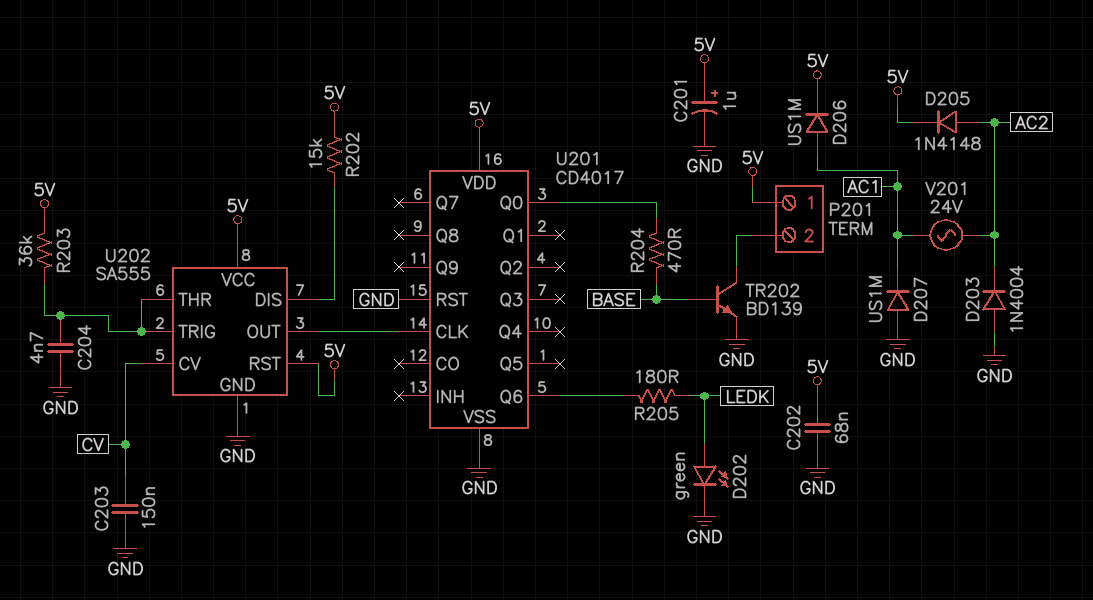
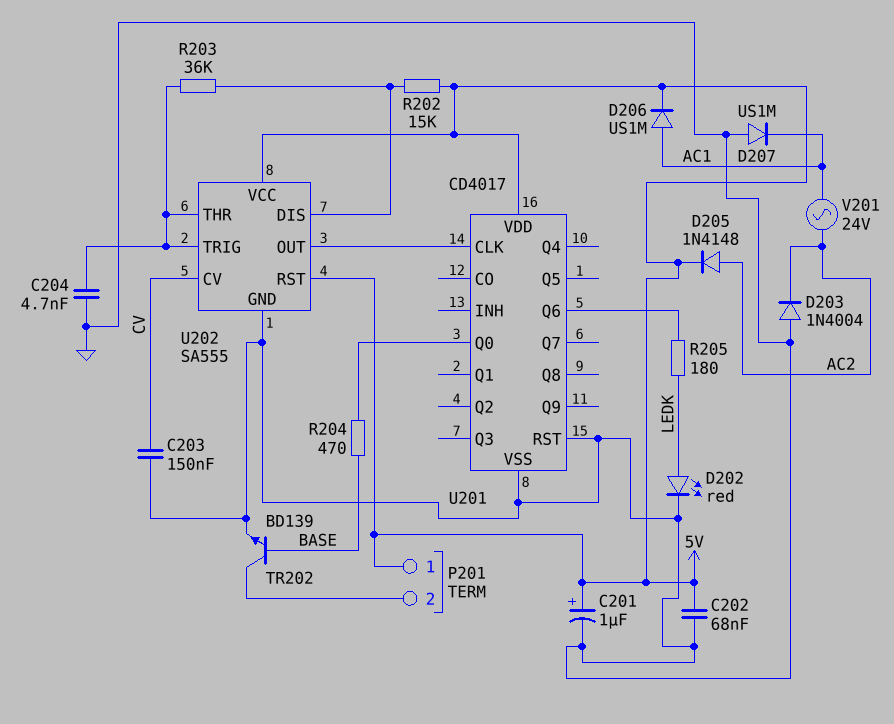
D202: LED green (A LEDK, K GND) -> LED red (A LEDK, K GND)
R203: 36k (5V, U202/THR) -> 36k (U202/DIS, U202/THR)

